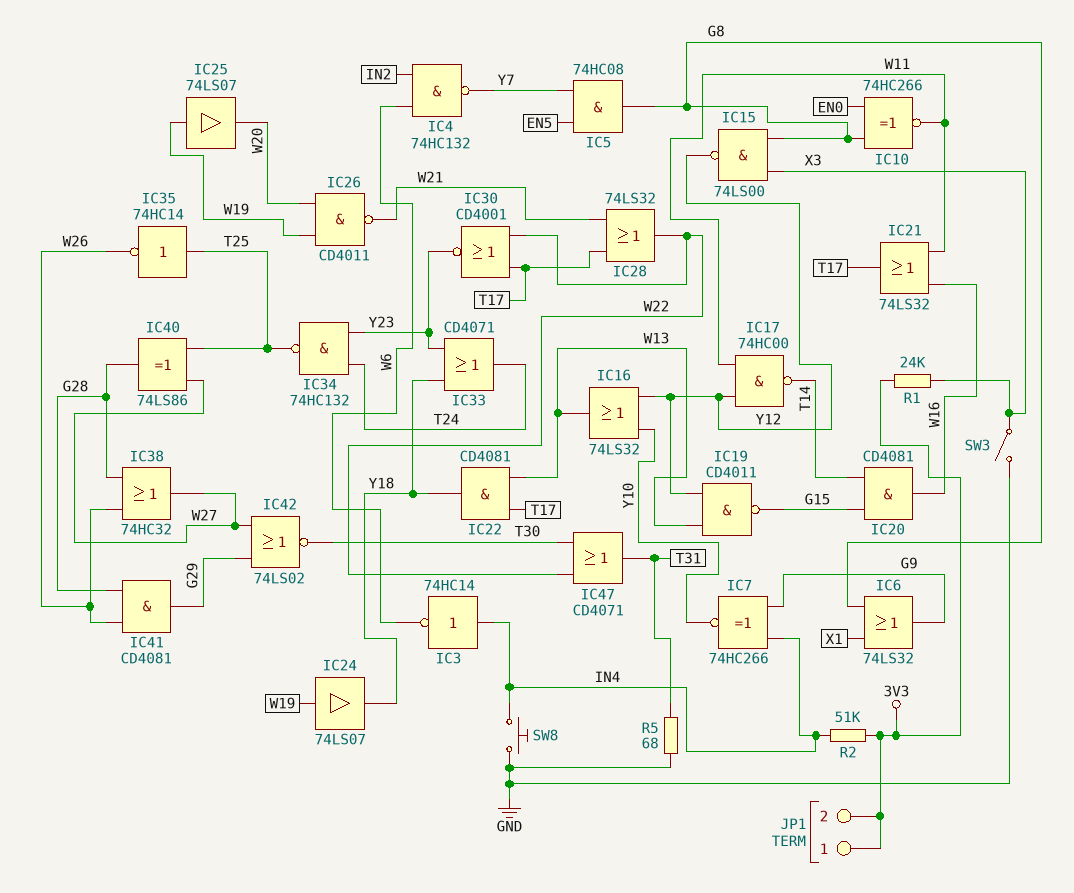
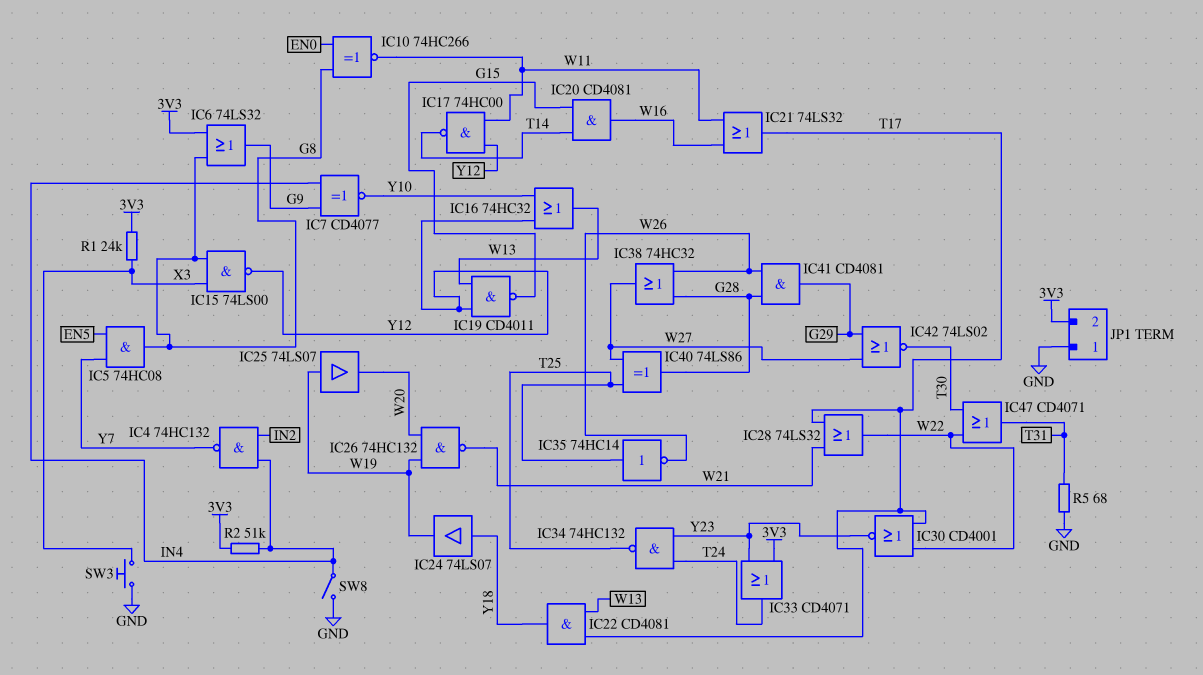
IC3: NOT 74HC14 (in IN4, out W6) -> none
IC4: NAND 74HC132 (in IN2, in W6, out Y7) -> NAND 74HC132 (in IN2, in IN4, out Y7)
IC6: OR 74LS32 (in G8, in X1, out G9) -> OR 74LS32 (in 3V3, in G8, out G9)
IC7: XNOR 74HC266 (in G9, in IN4, out Y10) -> XNOR CD4077 (in G9, in IN4, out Y10)
IC16: OR 74LS32 (in Y10, in Y12, out W13) -> OR 74HC32 (in Y10, in Y12, out W13)
IC24: buffer 74LS07 (in W19, out Y18) -> buffer 74LS07 (in Y18, out W19)
IC26: NAND CD4011 (in W19, in W20, out W21) -> NAND 74HC132 (in W19, in W20, out W21)
IC33: OR CD4071 (in Y18, in Y23, out T24) -> OR CD4071 (in 3V3, in Y23, out T24)
JP1 pin 1: 3V3 -> GND
SW3: switch (GND, X3) -> button (GND, X3)
SW8: button (GND, IN4) -> switch (GND, IN4)

